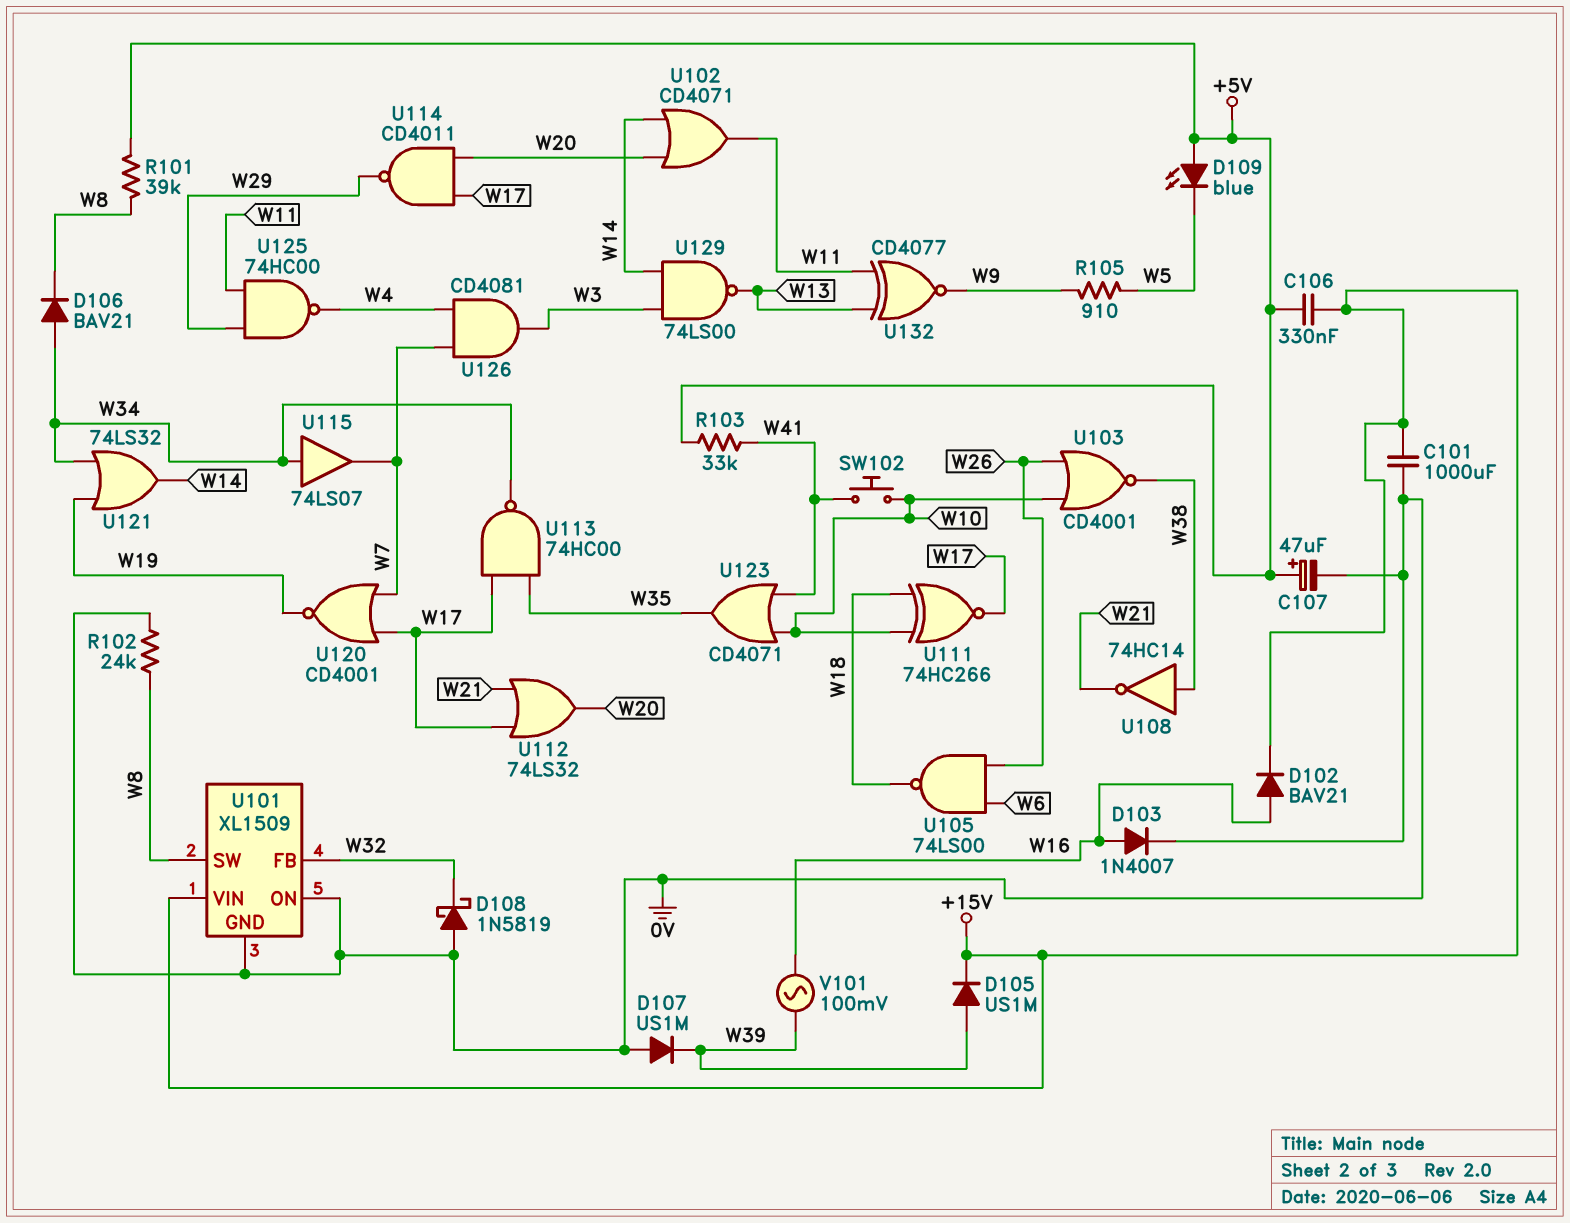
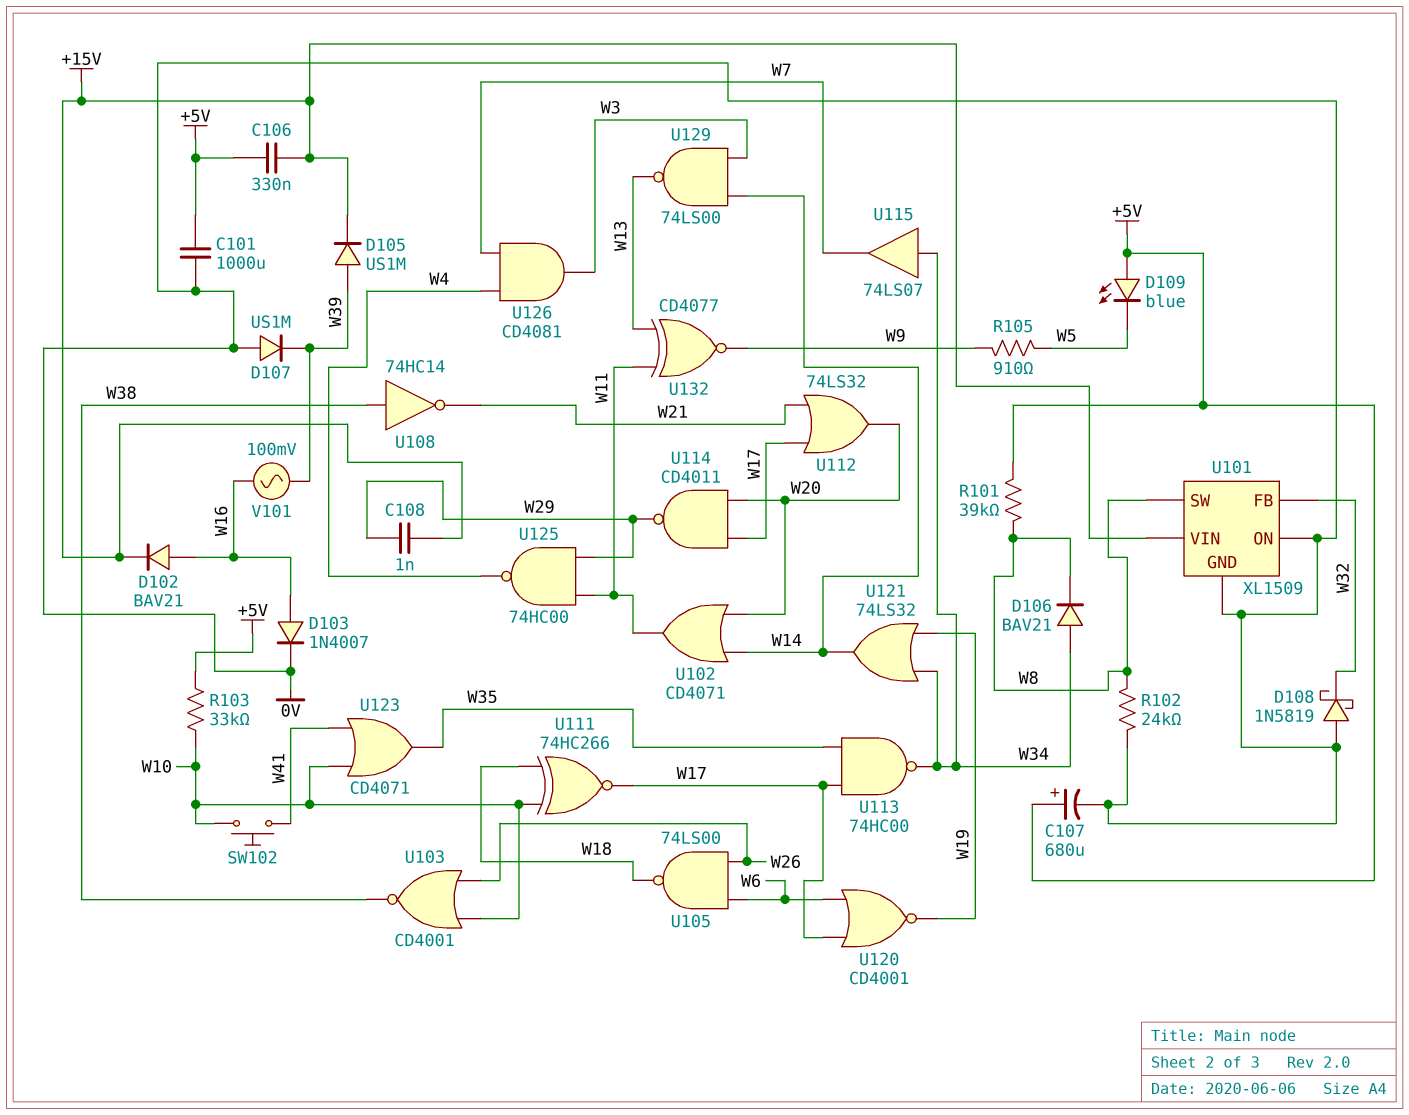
C101: 1000uF (+15V, 0V) -> 1000uF (+5V, 0V)
C107: 47uF (plus +5V, minus 0V) -> 680uF (plus +5V, minus 0V)
C108: none -> 1nF (+15V, W29)
R103: 33k (+5V, W41) -> 33k (+5V, W10)
U120: NOR CD4001 (in W7, in W17, out W19) -> NOR CD4001 (in W6, in W17, out W19)

